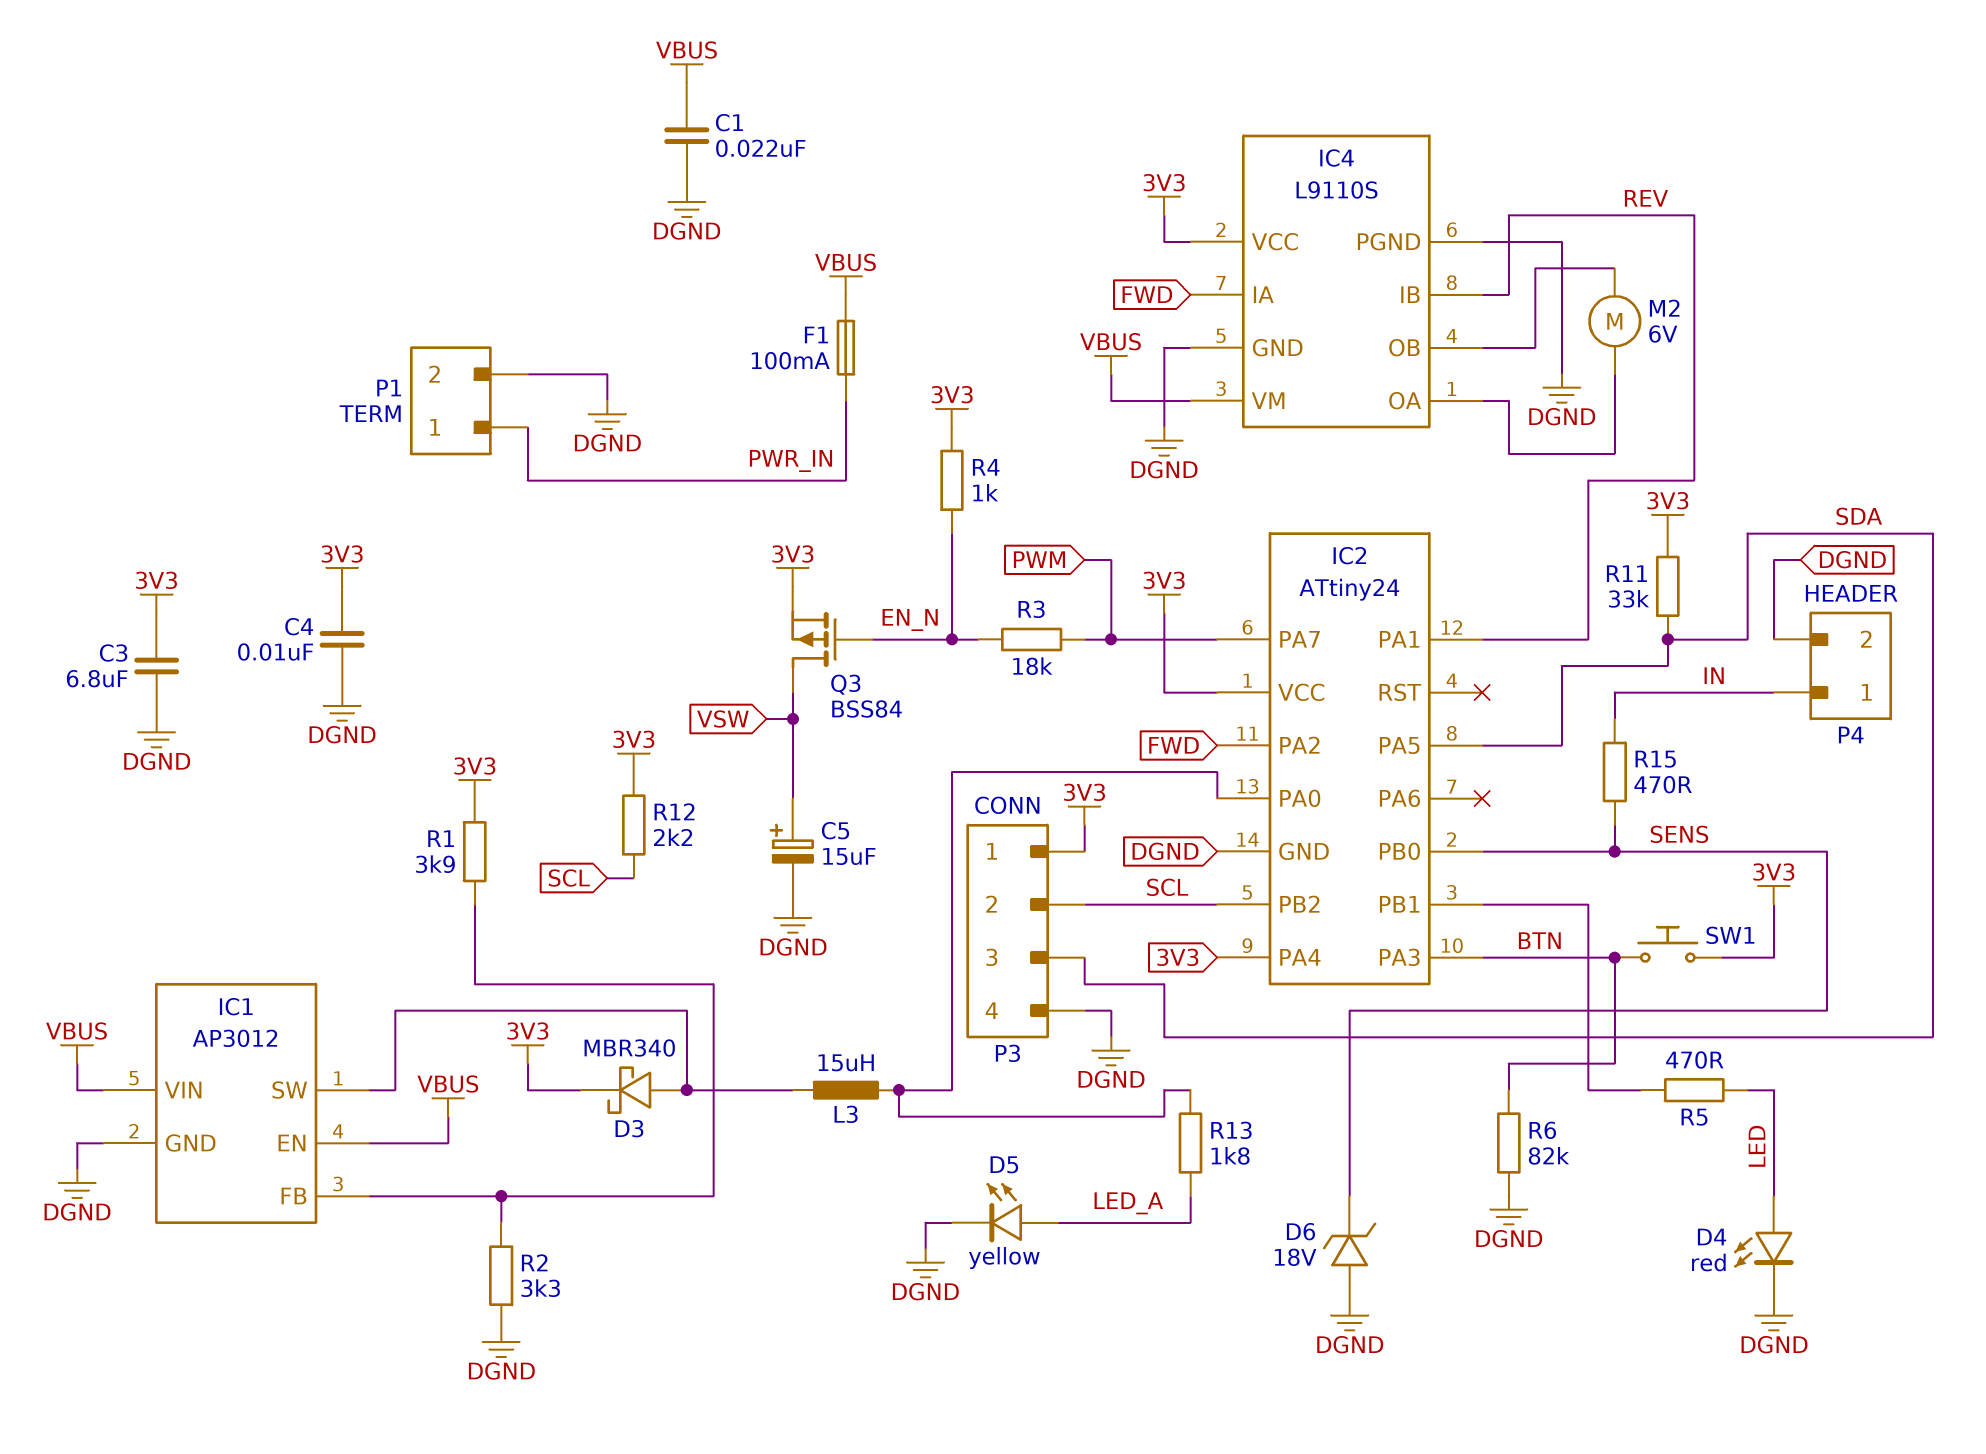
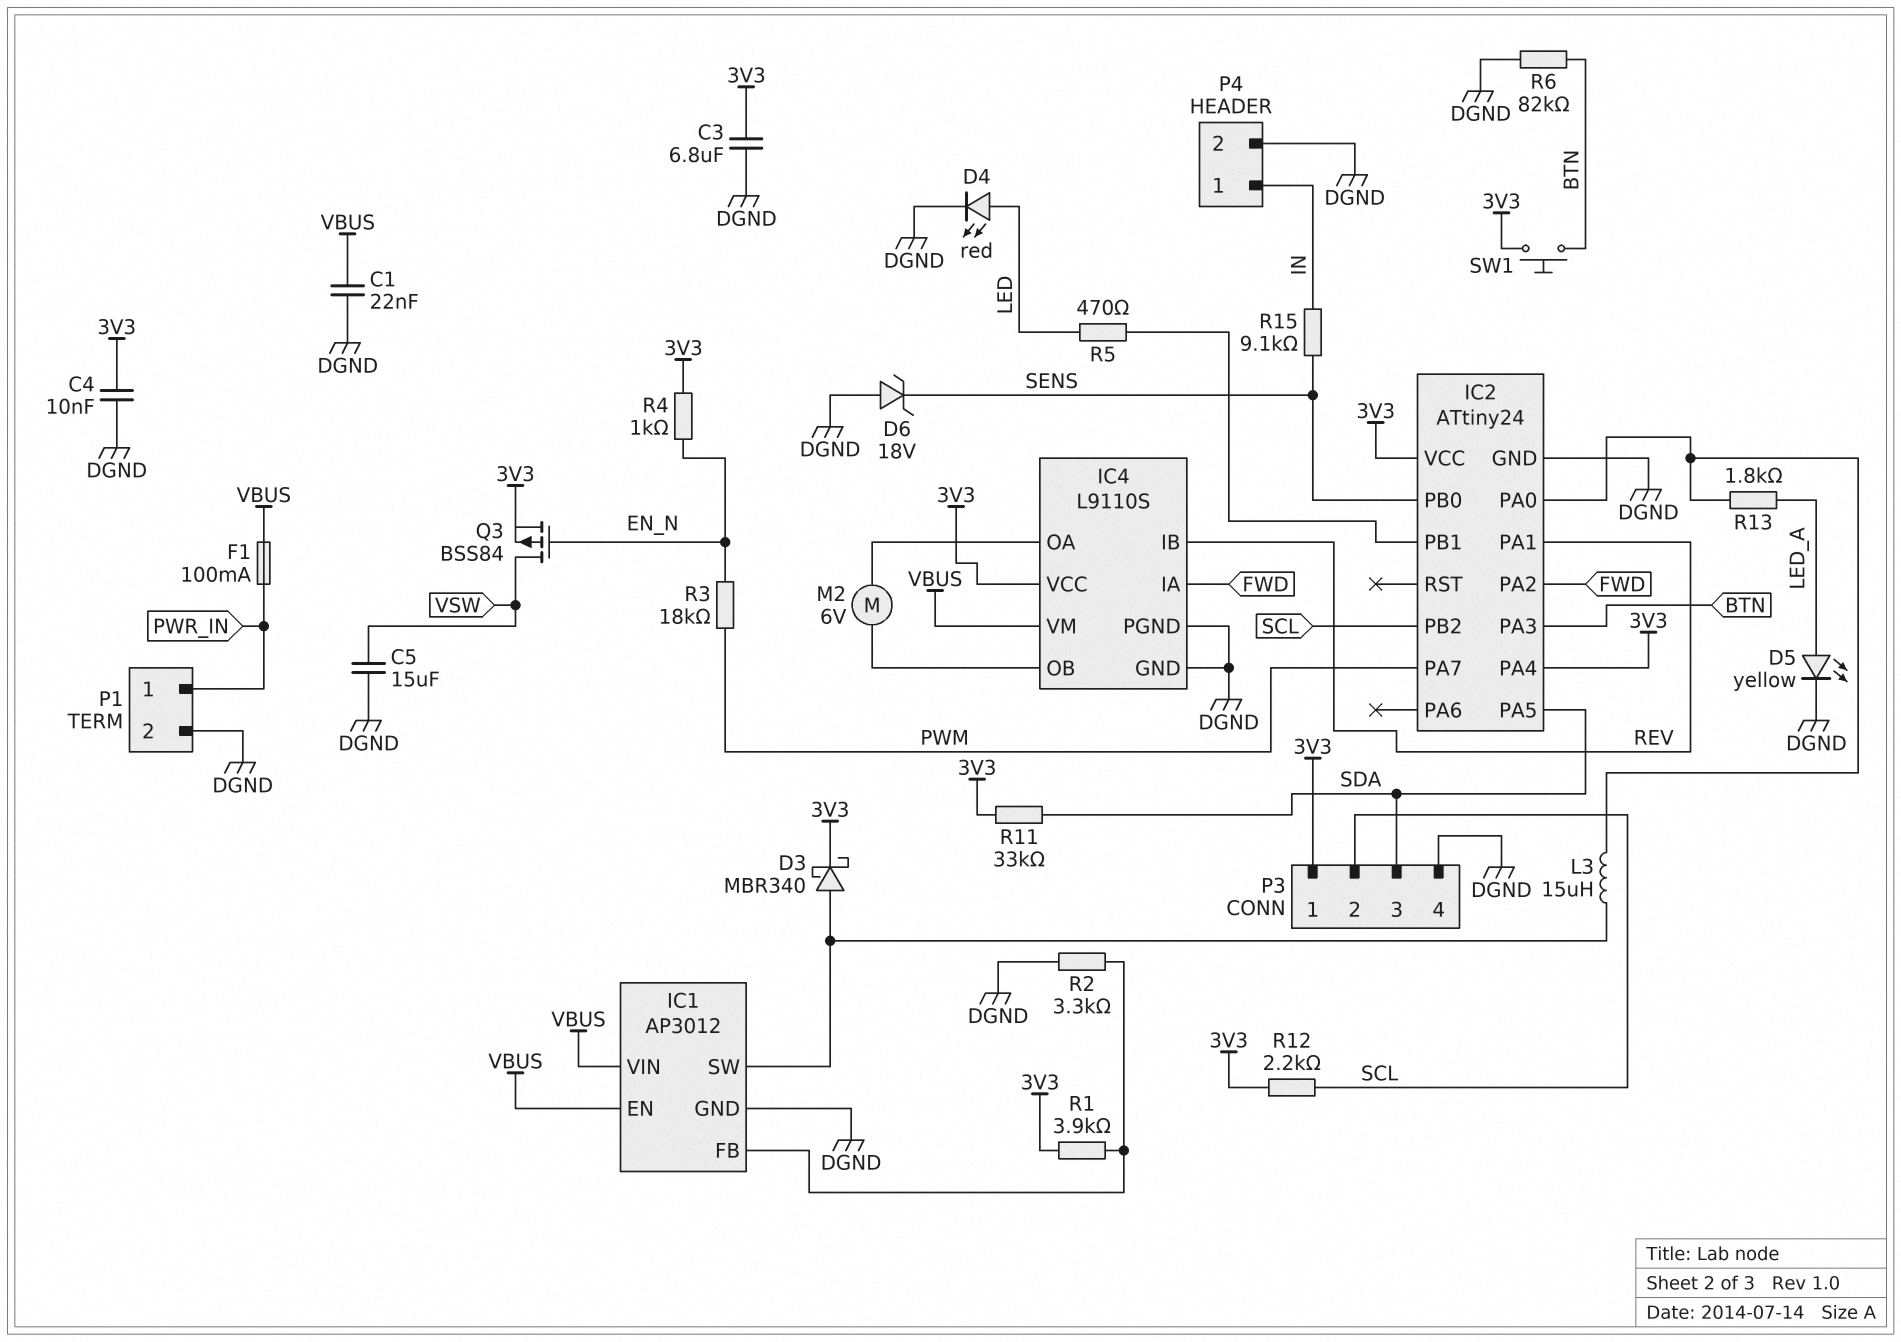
C5: 15uF (plus VSW, minus DGND) -> 15uF (DGND, VSW)
R15: 470 (IN, SENS) -> 9.1k (IN, SENS)

